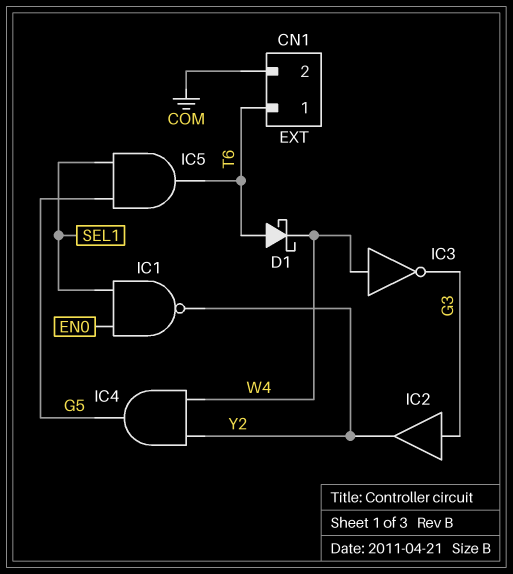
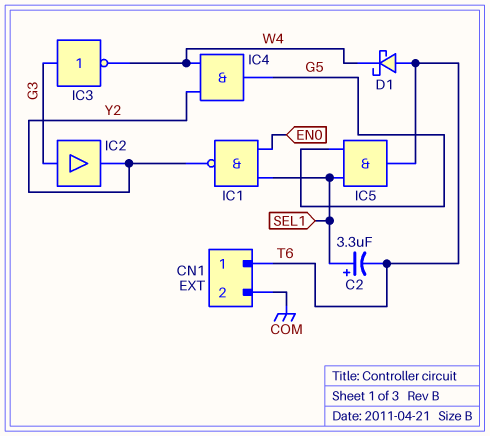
C2: none -> 3.3uF (plus SEL1, minus T6)
IC3: NOT (in W4, out G3) -> NOT (in G3, out W4)

